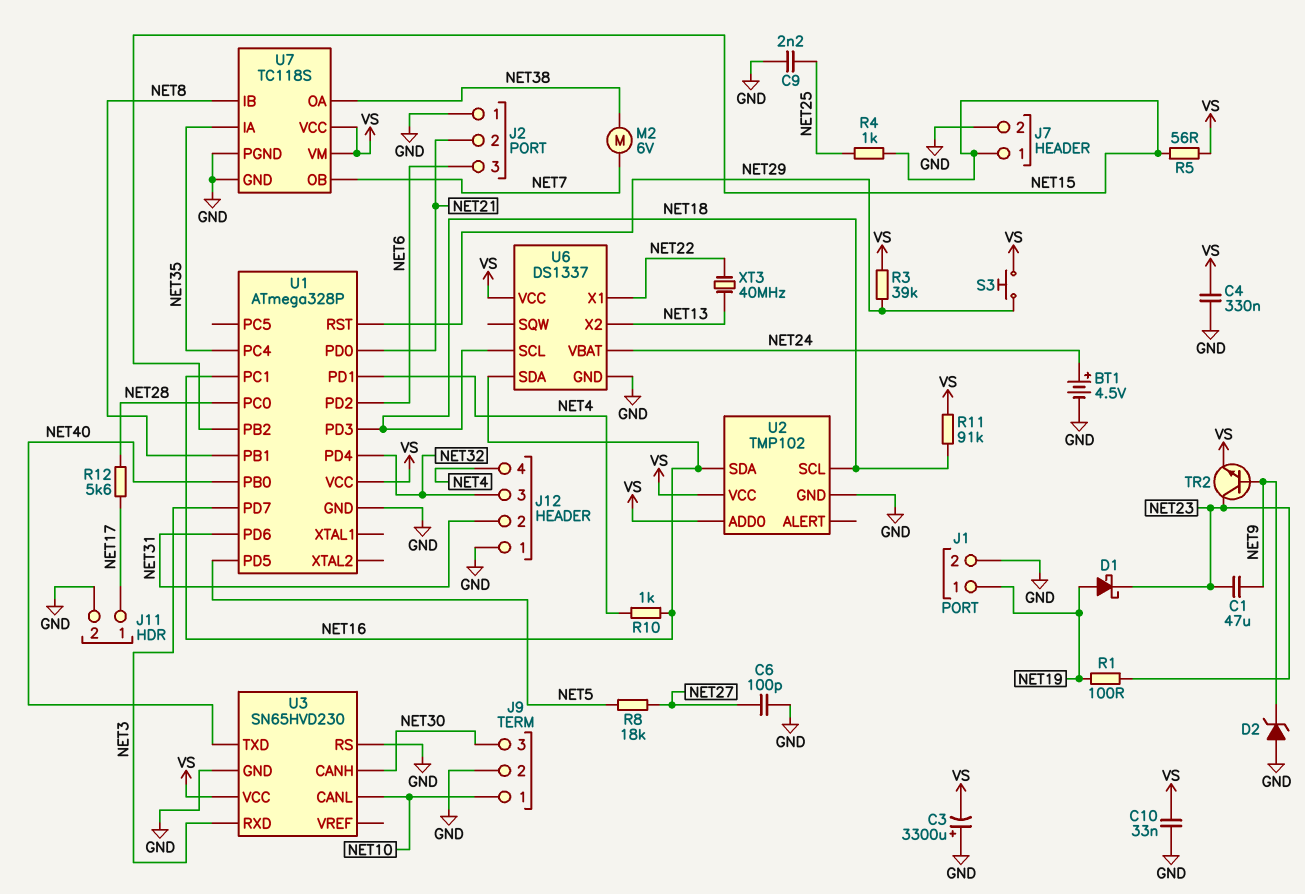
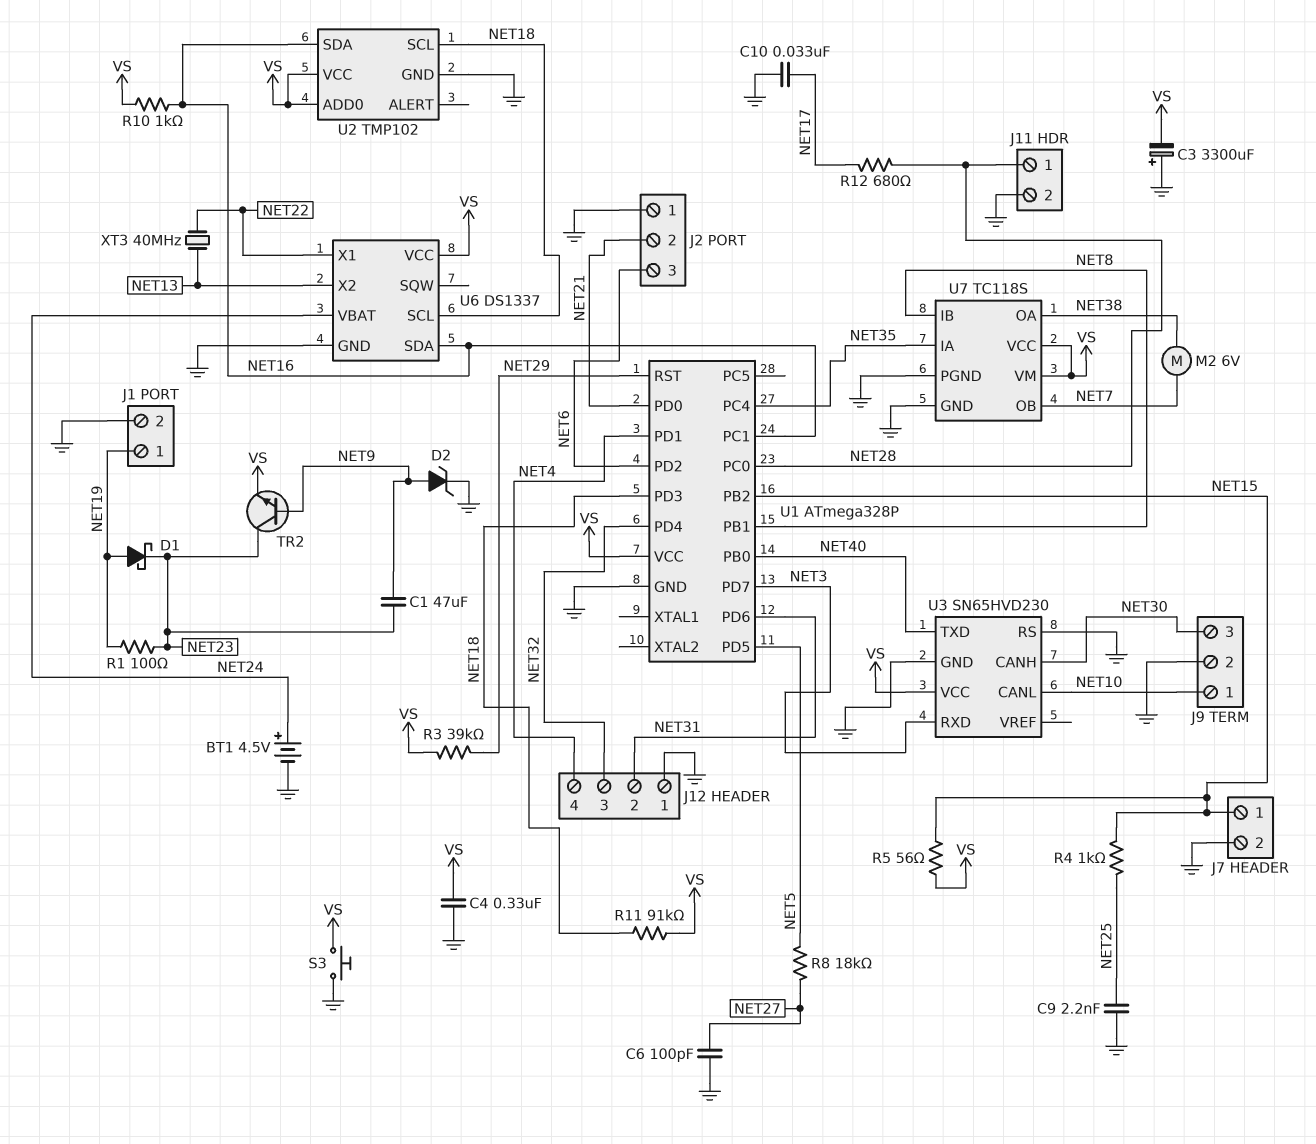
C10: 33nF (GND, VS) -> 33nF (GND, NET17)
D2: zener (A GND, K NET9) -> zener (A NET9, K GND)
J11 pin 1: NET17 -> NET28
R10: 1k (NET4, NET16) -> 1k (NET16, VS)
R12: 5.6k (NET17, NET28) -> 680 (NET17, NET28)
S3: button (NET29, VS) -> button (GND, VS)

